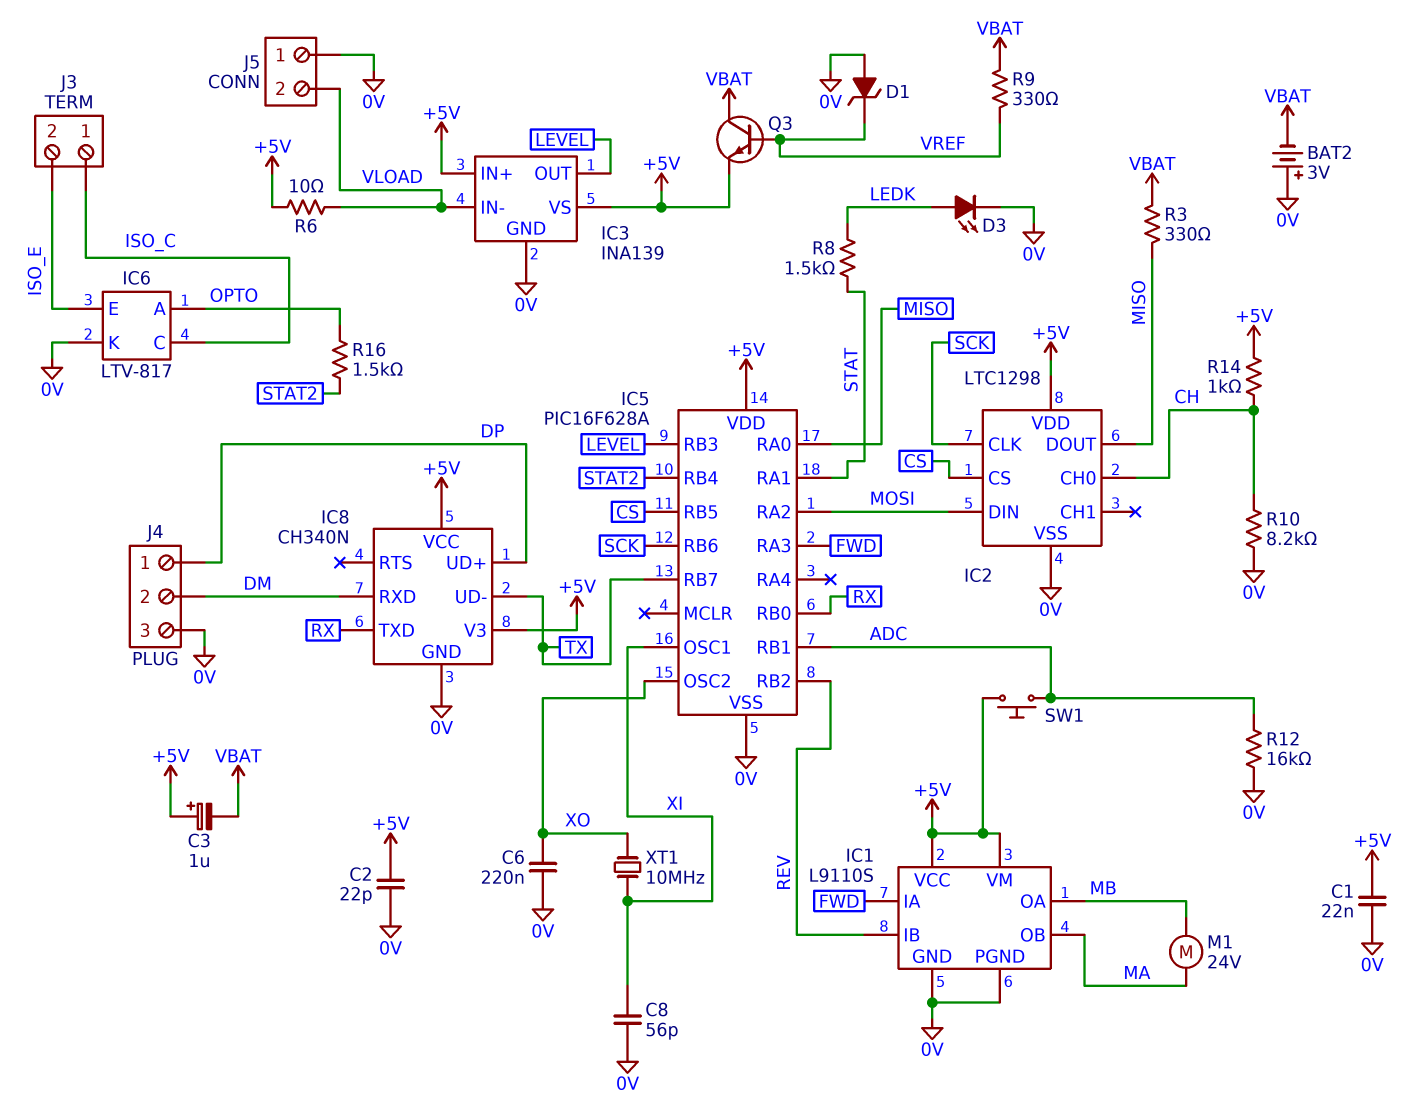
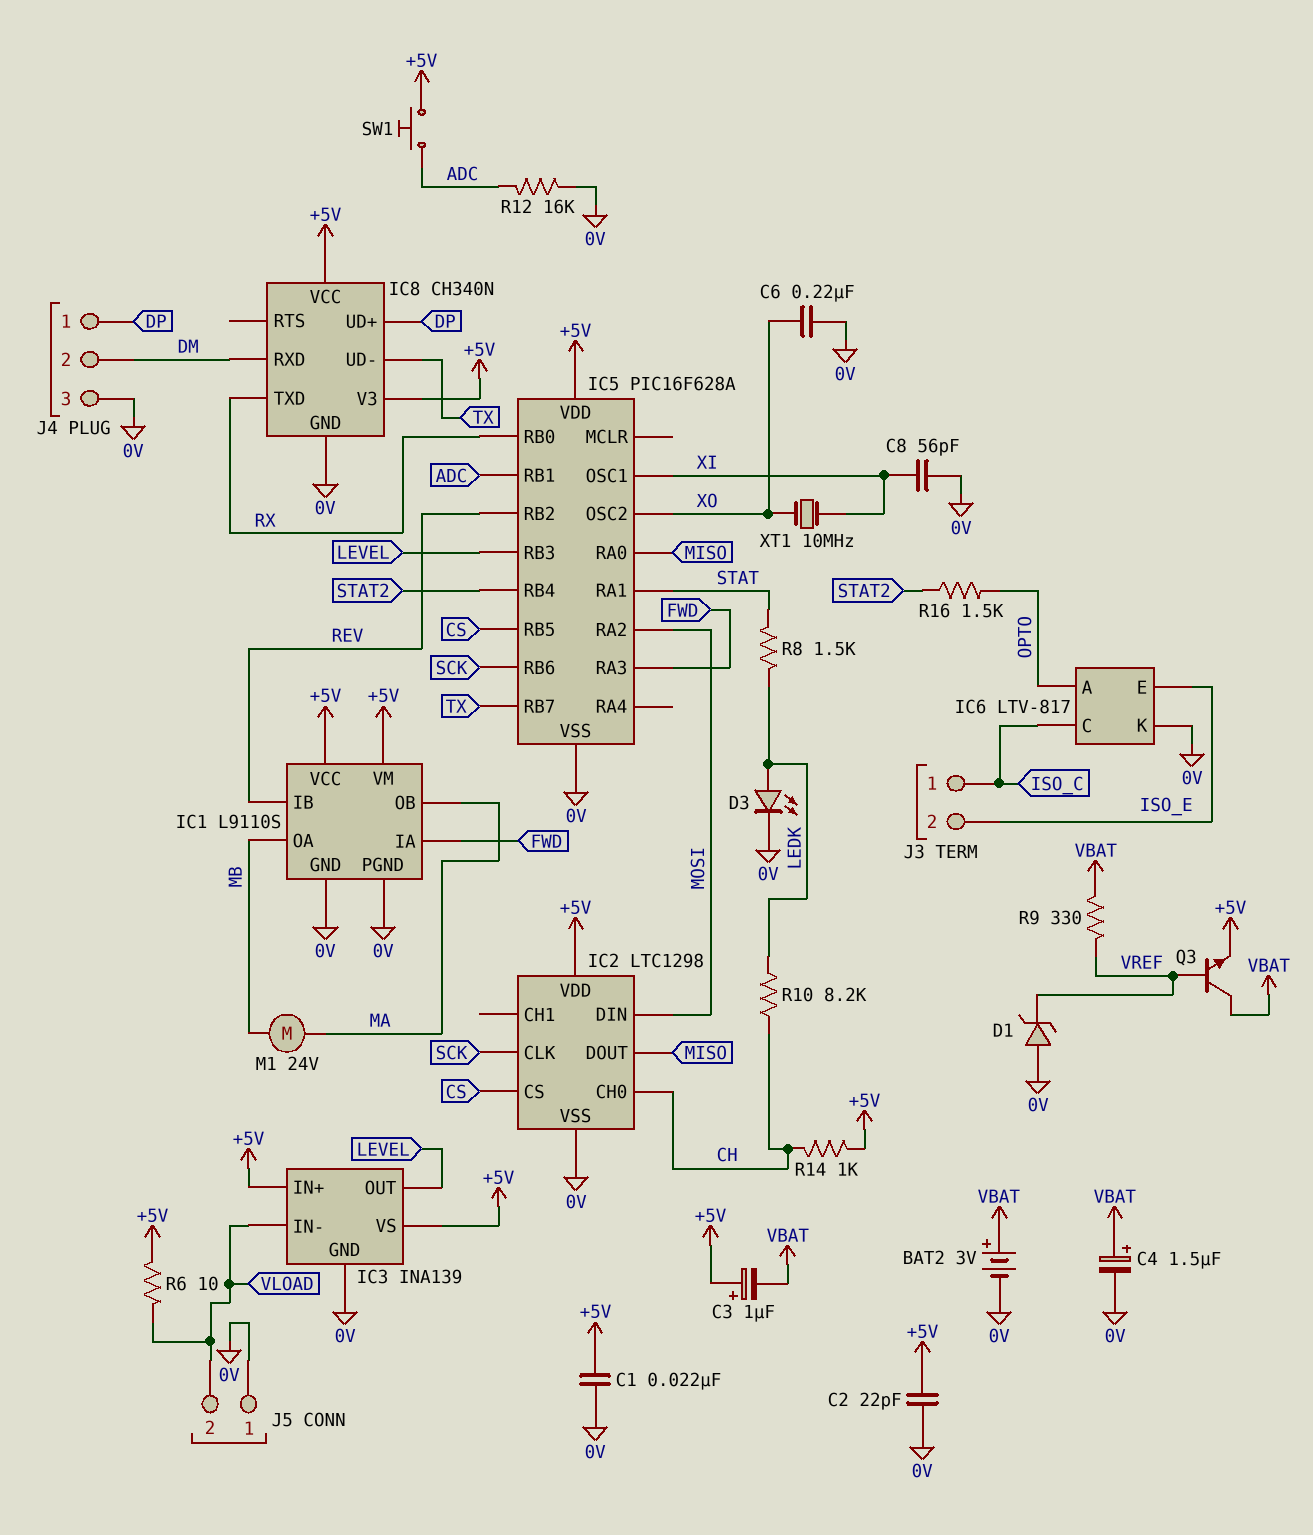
BAT2: 3V (plus 0V, minus VBAT) -> 3V (plus VBAT, minus 0V)
C4: none -> 1.5uF (plus VBAT, minus 0V)
R3: 330 (MISO, VBAT) -> none
R10: 8.2k (0V, CH) -> 8.2k (CH, LEDK)

